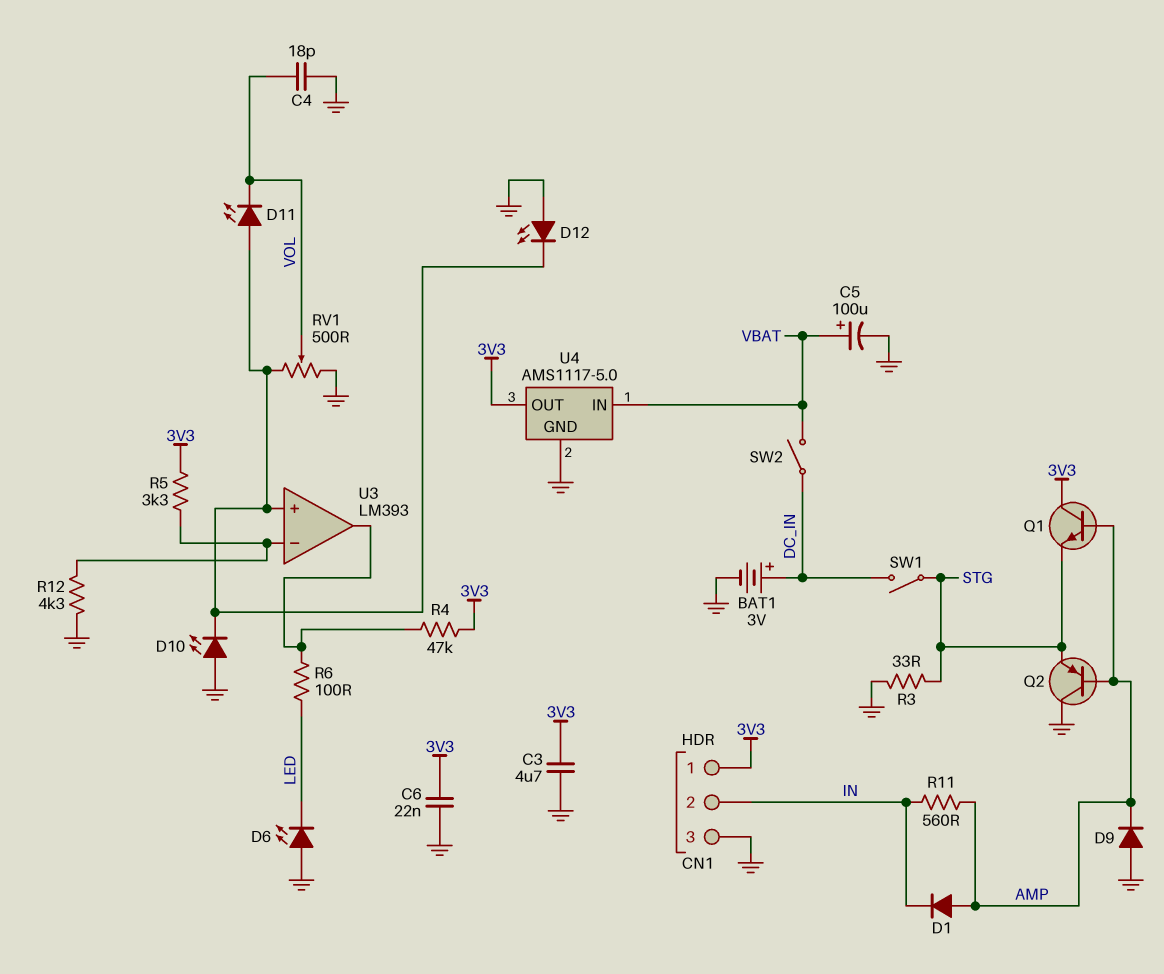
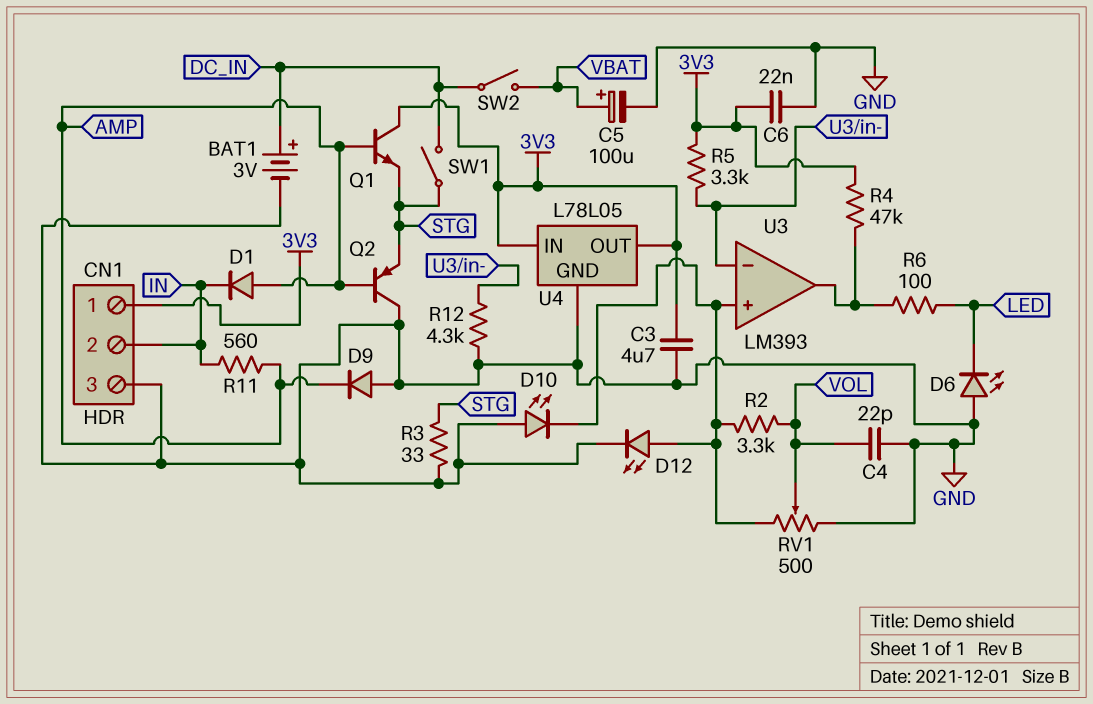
C4: 18pF (GND, VOL) -> 22pF (GND, VOL)
D11: LED (A U3/in+, K VOL) -> none
D12: LED (A GND, K U3/in+) -> LED (A U3/in+, K GND)
R2: none -> 3.3k (U3/in+, VOL)
U4: AMS1117-5.0 -> L78L05
U4 pin IN: VBAT -> 3V3

